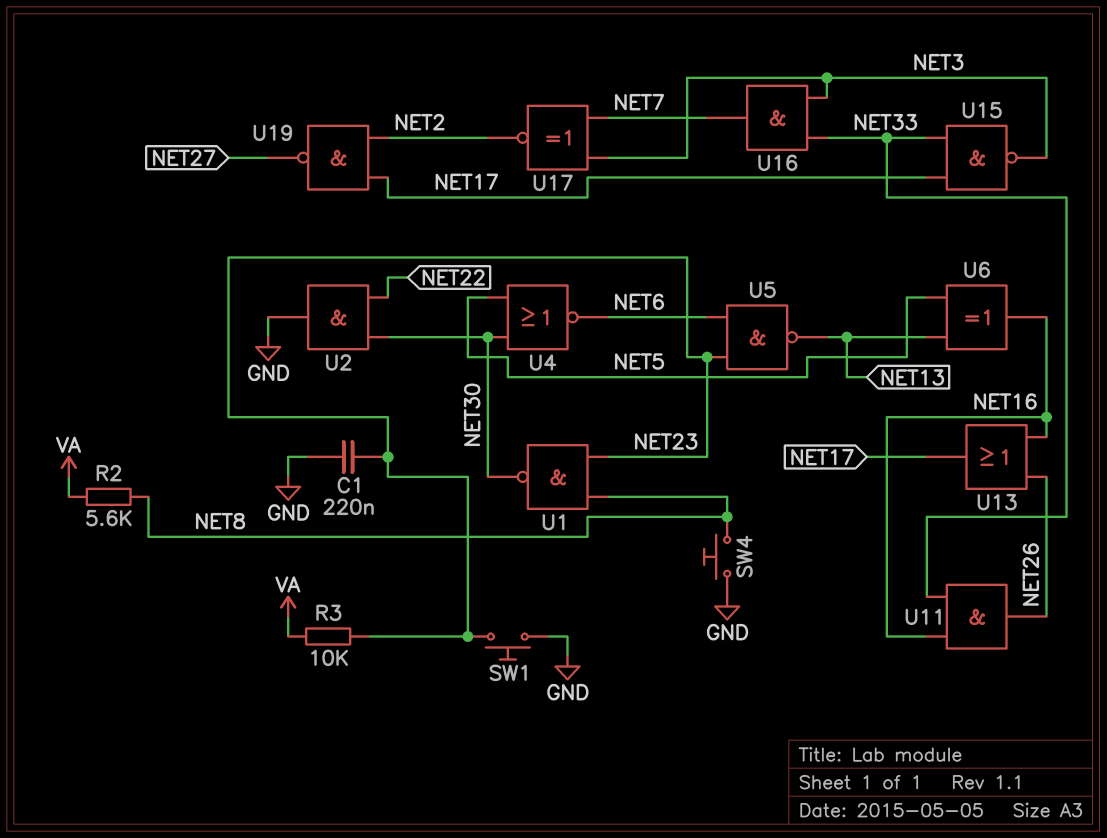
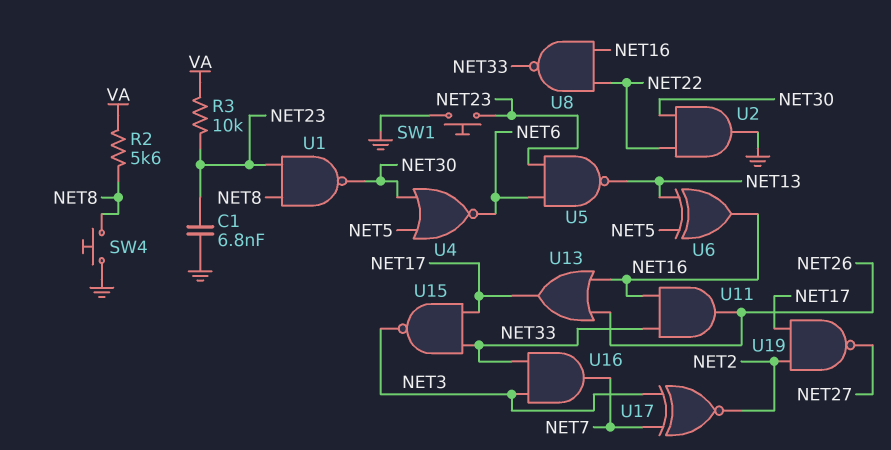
C1: 220nF (GND, NET23) -> 6.8nF (GND, NET23)
U8: none -> NAND (in NET16, in NET22, out NET33)

